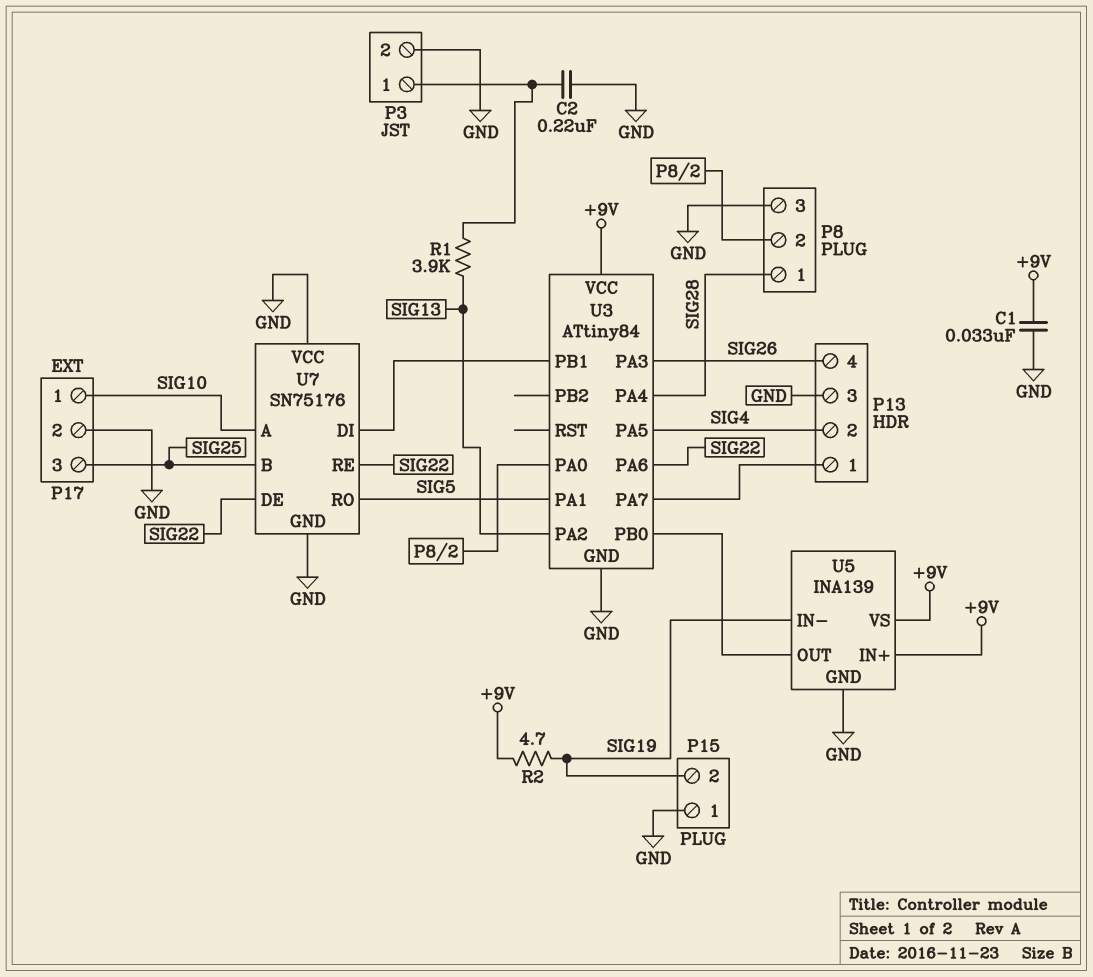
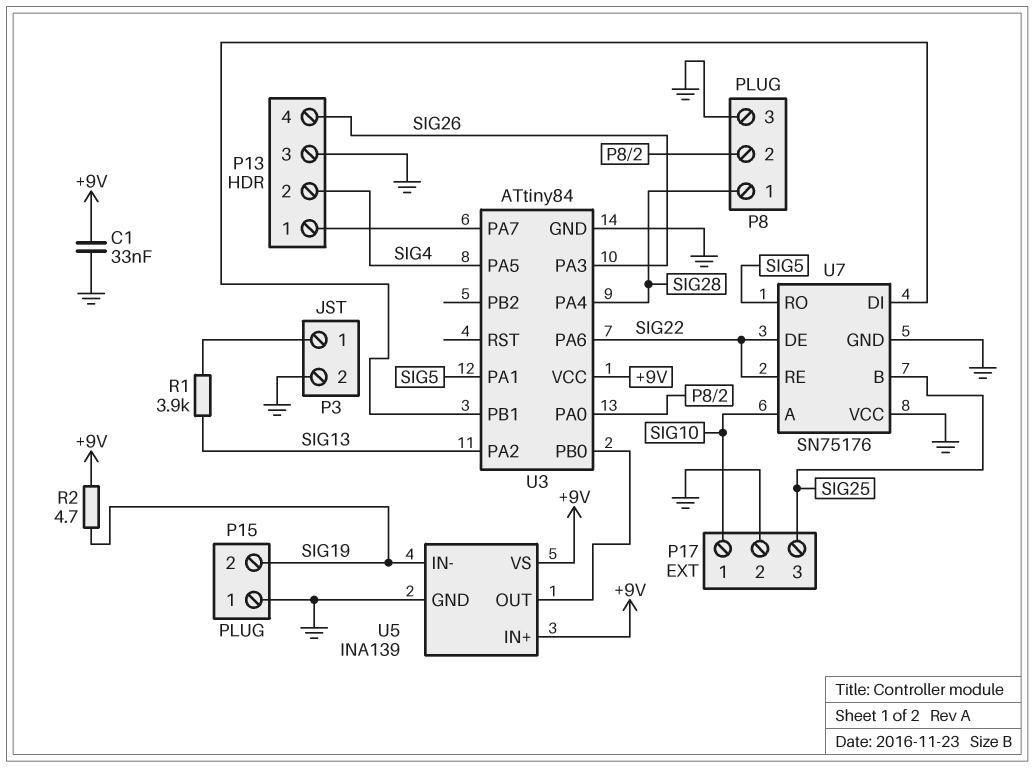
C2: 220nF (GND, P3/1) -> none

